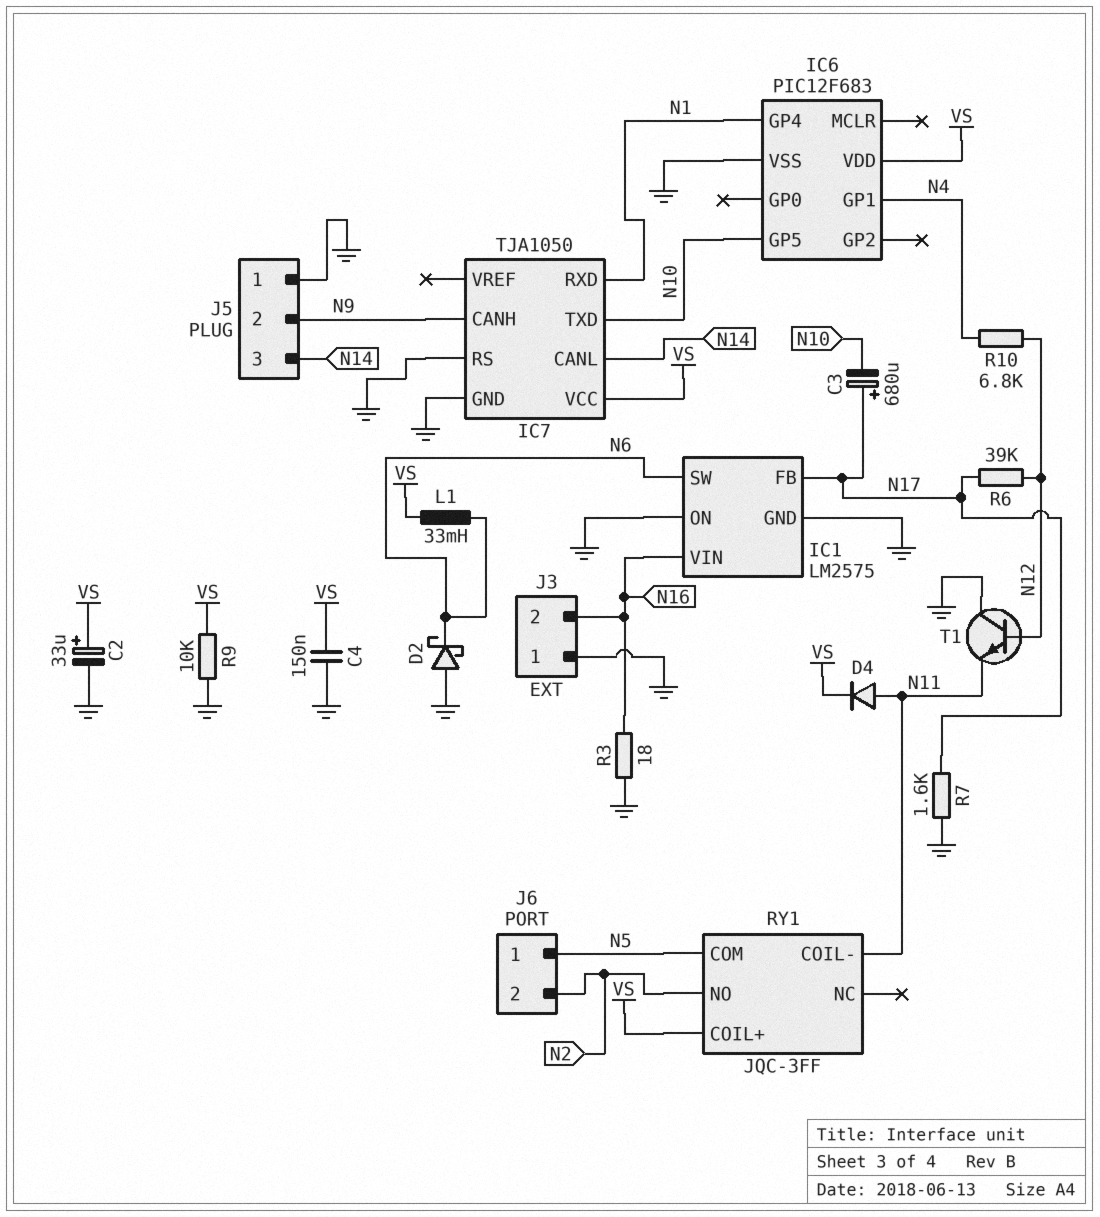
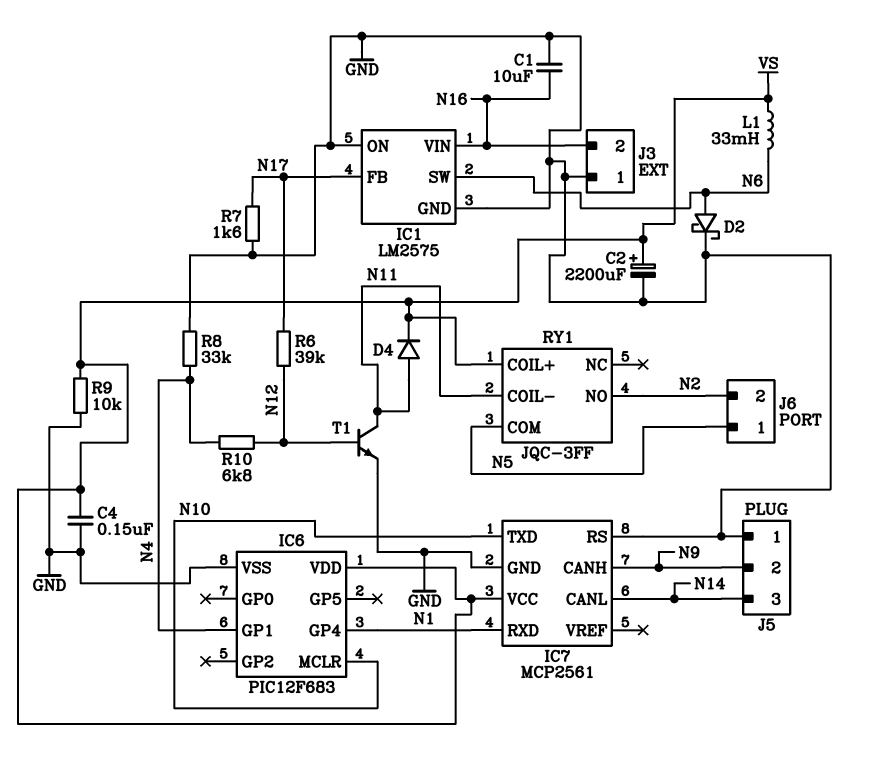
C1: none -> 10uF (GND, N16)
C2: 33uF (plus VS, minus GND) -> 2200uF (plus VS, minus GND)
C3: 680uF (plus N17, minus N10) -> none
D2: schottky (A GND, K N6) -> schottky (A N6, K GND)
IC6 pin GP5: N10 -> none
IC6 pin MCLR: none -> N10
IC7: TJA1050 -> MCP2561
R3: 18 (GND, N16) -> none
R8: none -> 33k (GND, N4)
T1: NPN (B N12, C GND, E N11) -> NPN (B N12, C N11, E GND)

